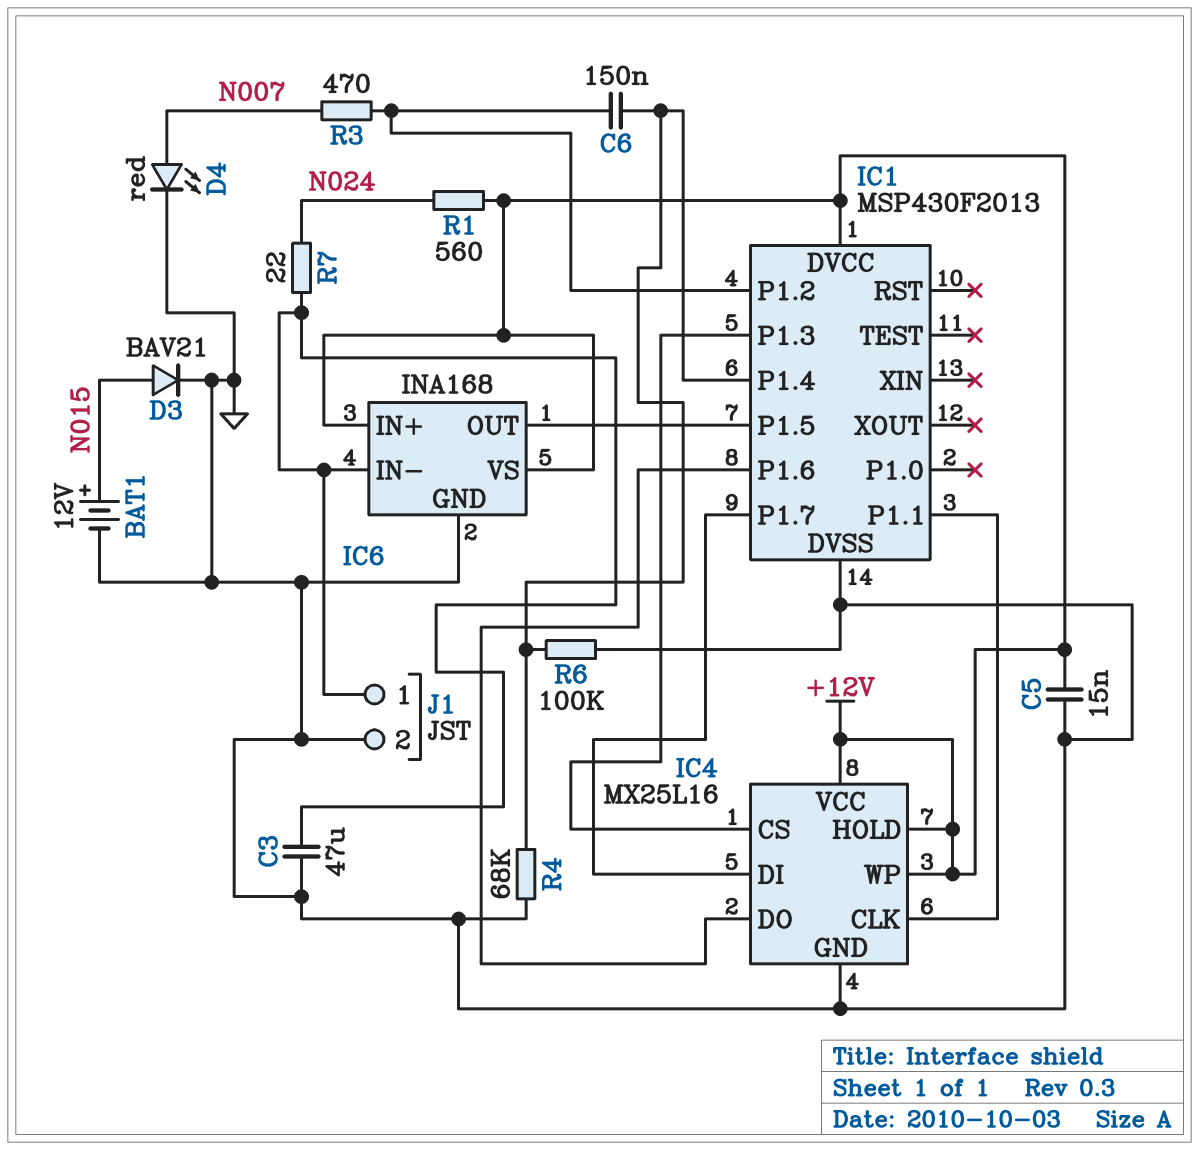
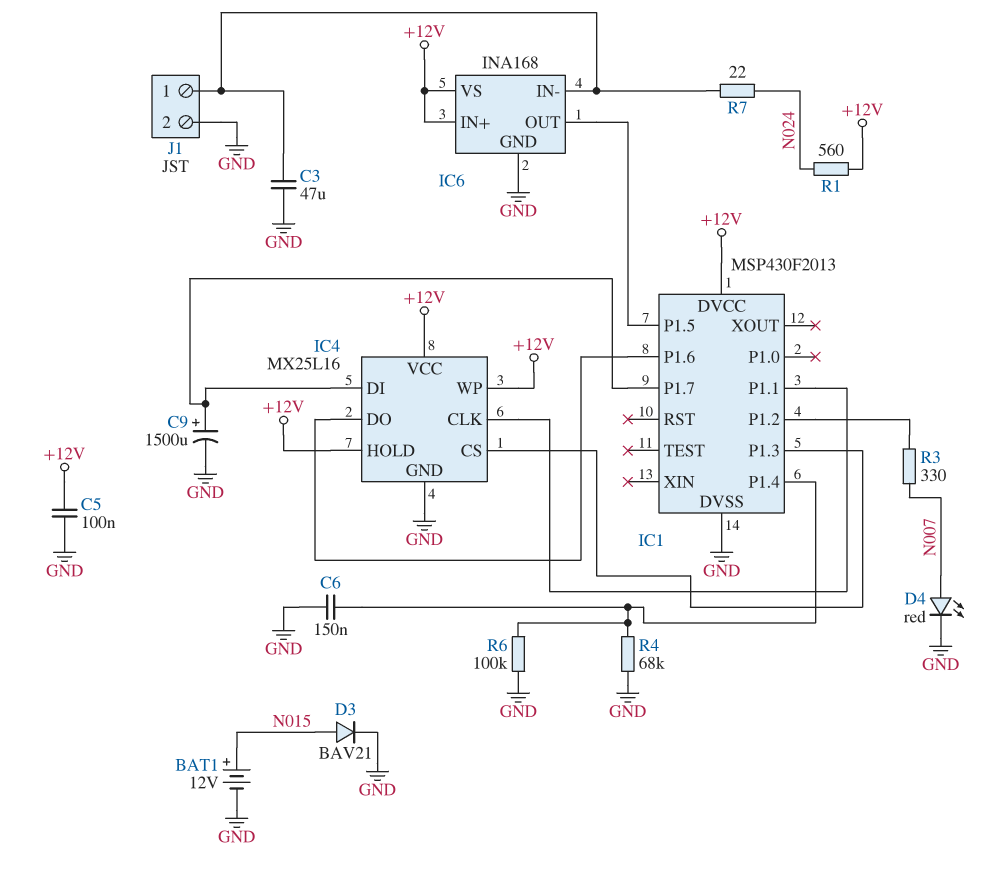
C5: 15nF (+12V, GND) -> 100nF (+12V, GND)
C6: 150nF (IC1/P1.2, IC1/P1.4) -> 150nF (GND, IC1/P1.4)
C9: none -> 1500uF (plus IC1/P1.7, minus GND)
R3: 470 (IC1/P1.2, N007) -> 330 (IC1/P1.2, N007)

